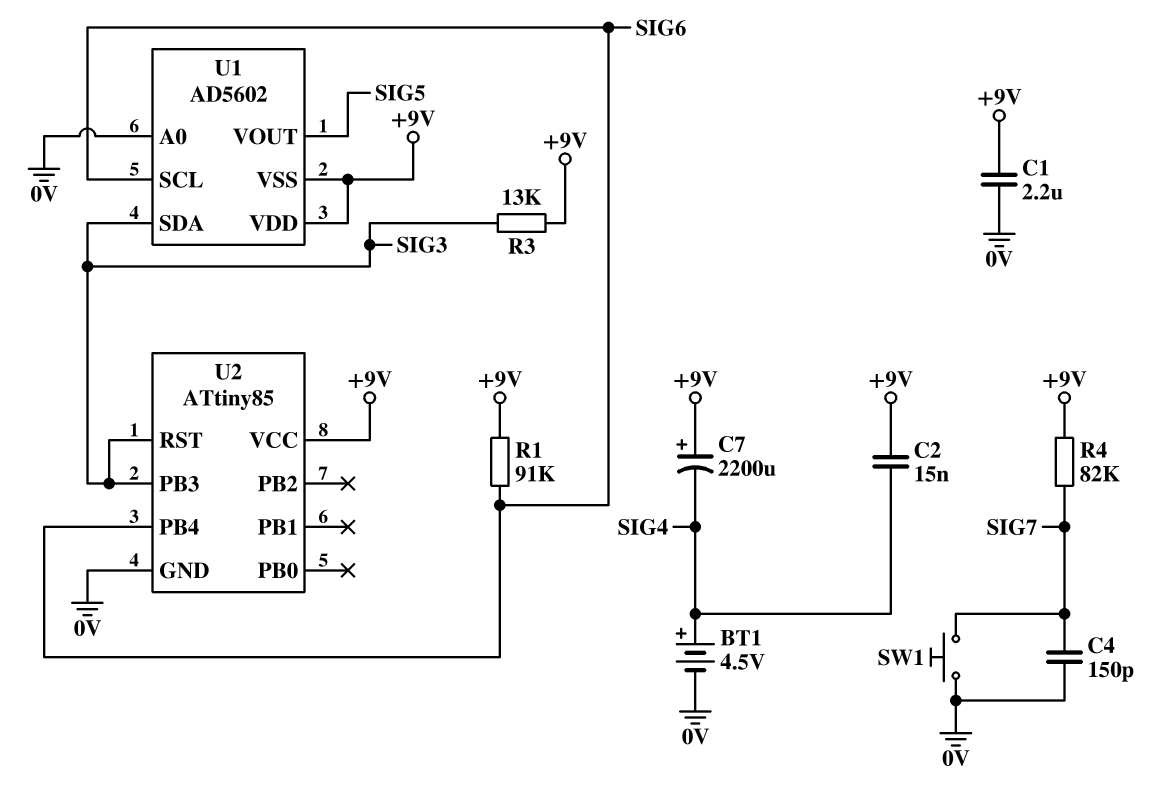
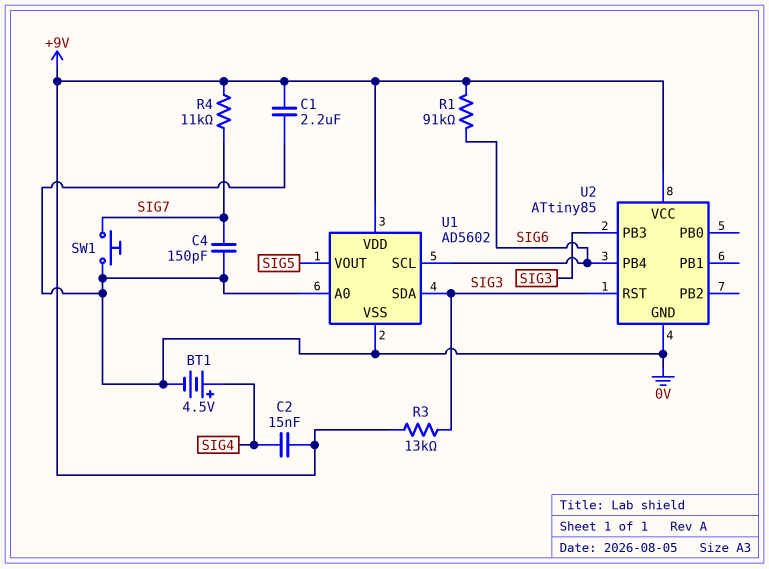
C7: 2200uF (plus +9V, minus SIG4) -> none
R4: 82k (+9V, SIG7) -> 11k (+9V, SIG7)
U1 pin VSS: +9V -> 0V

